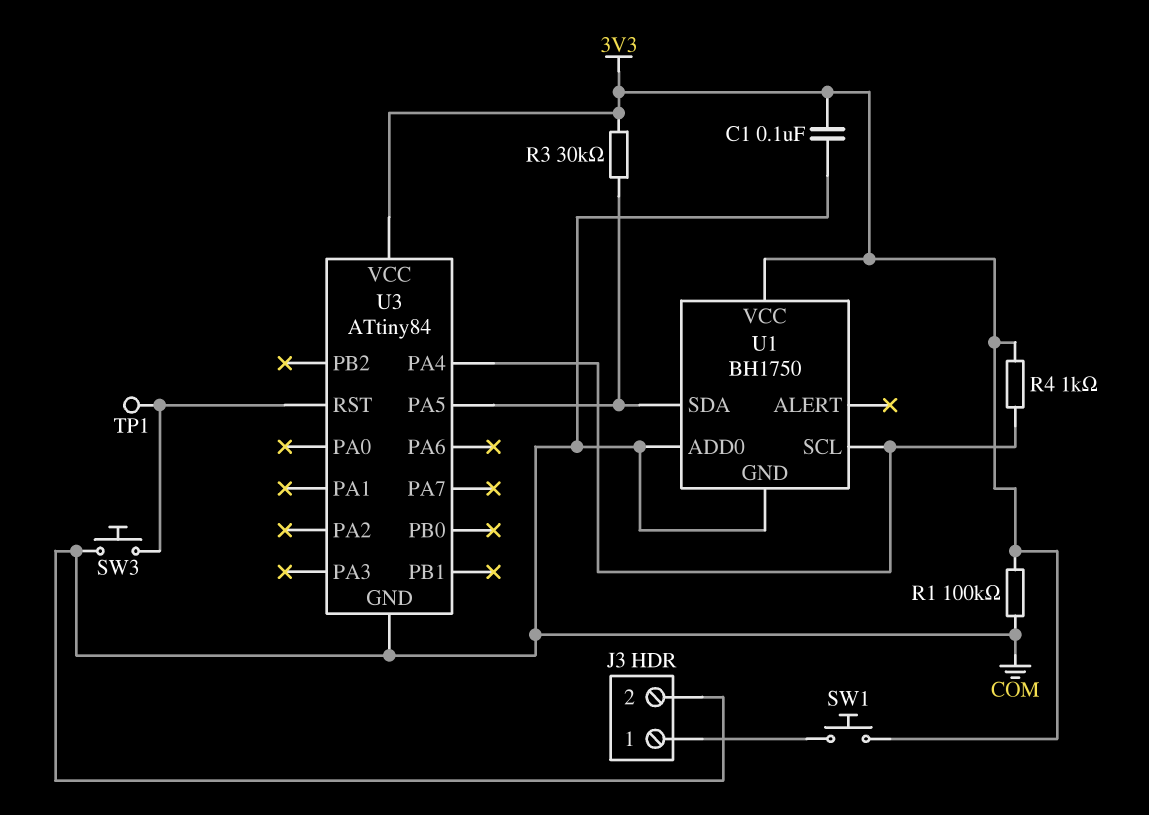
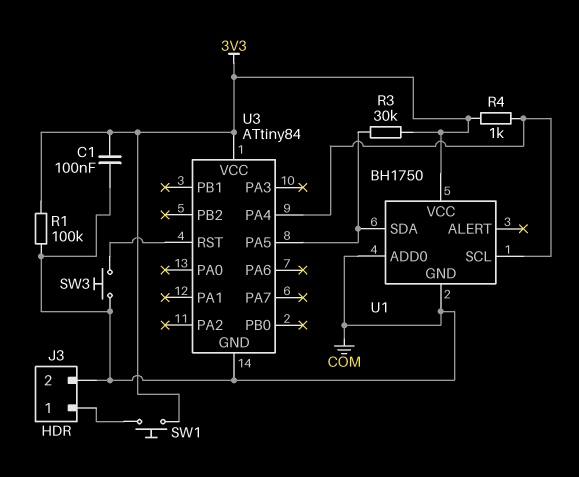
TP1: test point (U3/RST) -> none

